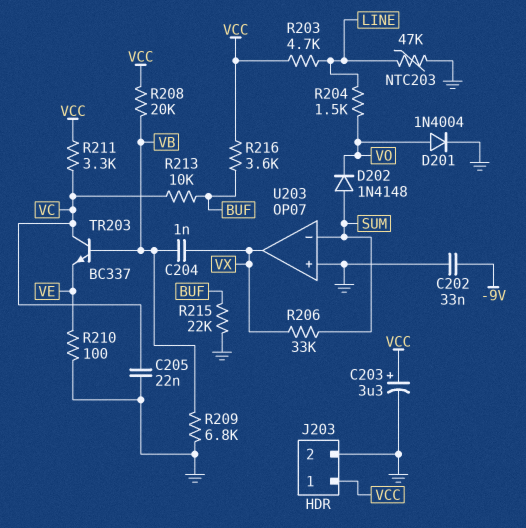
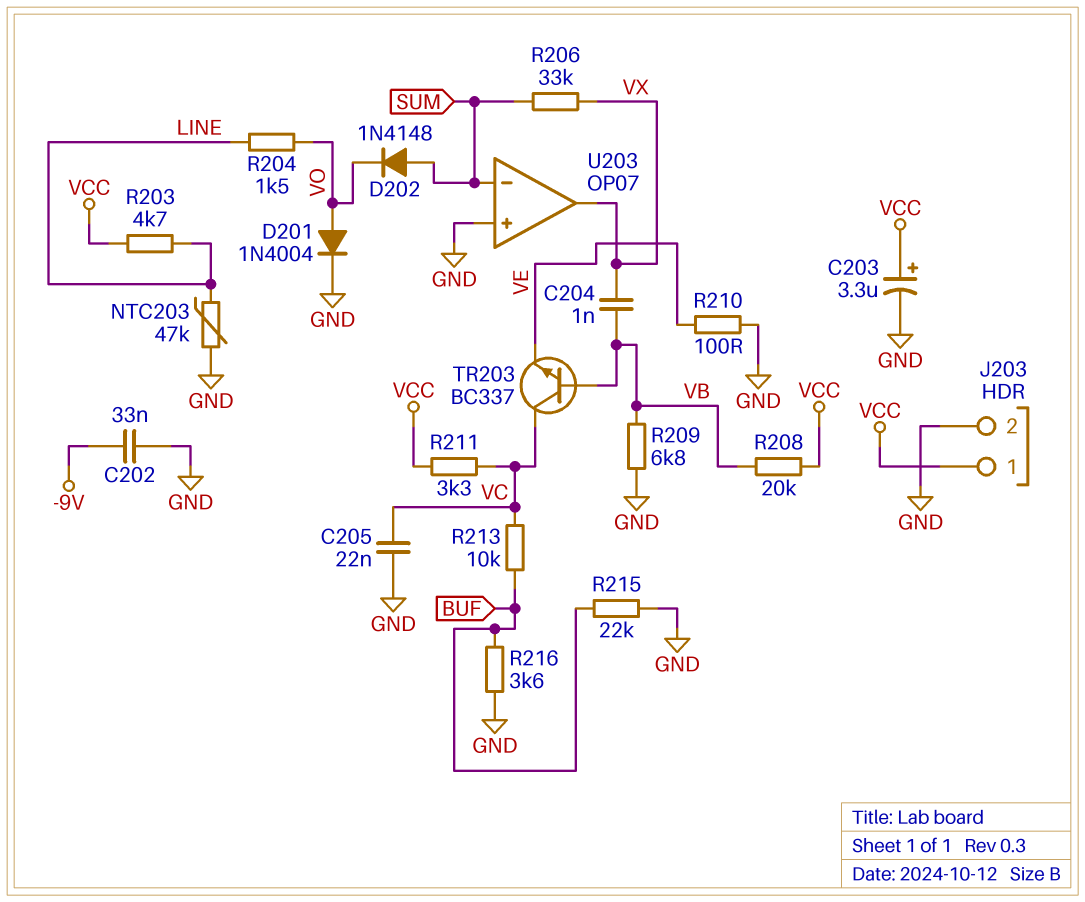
R216: 3.6k (BUF, VCC) -> 3.6k (BUF, GND)

